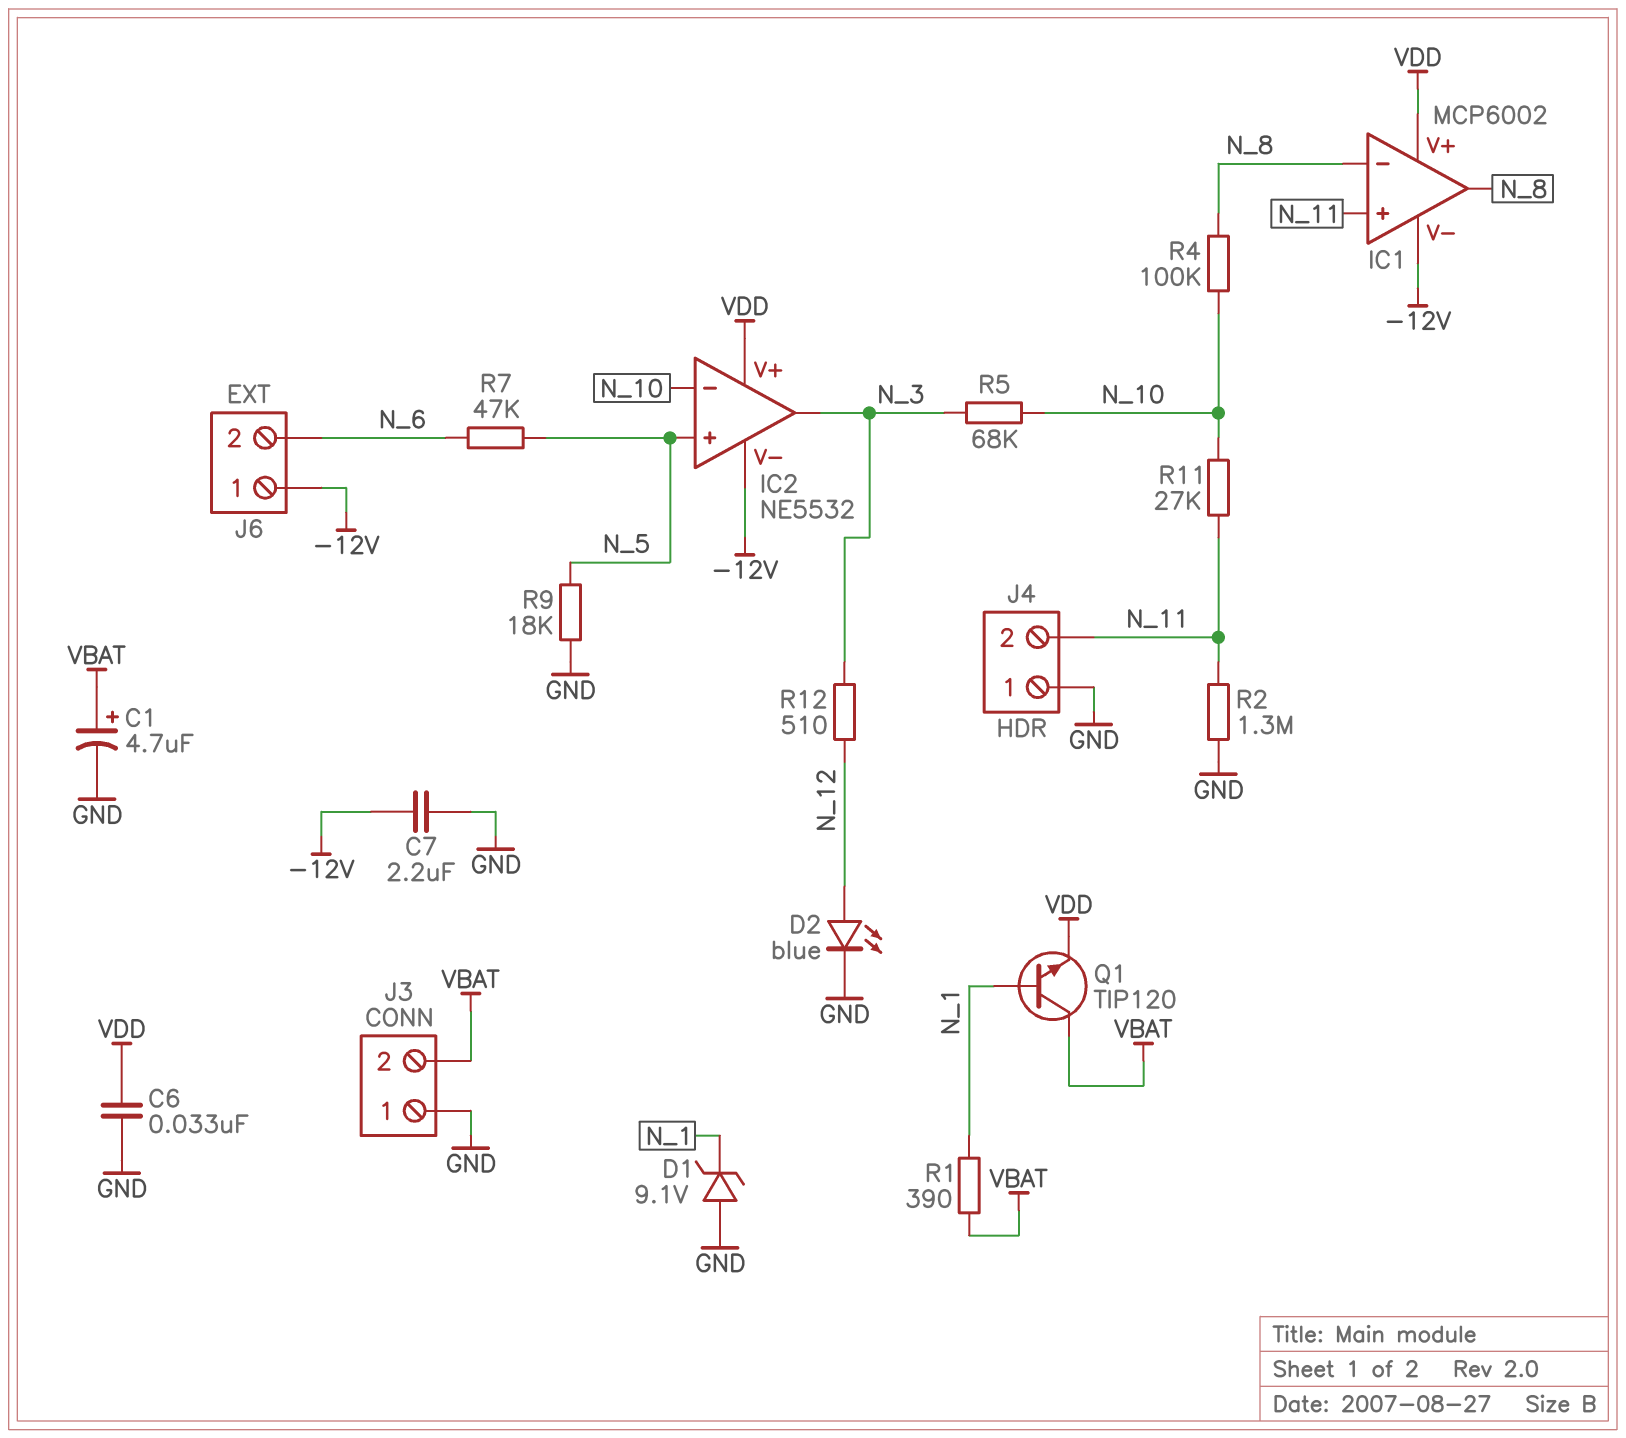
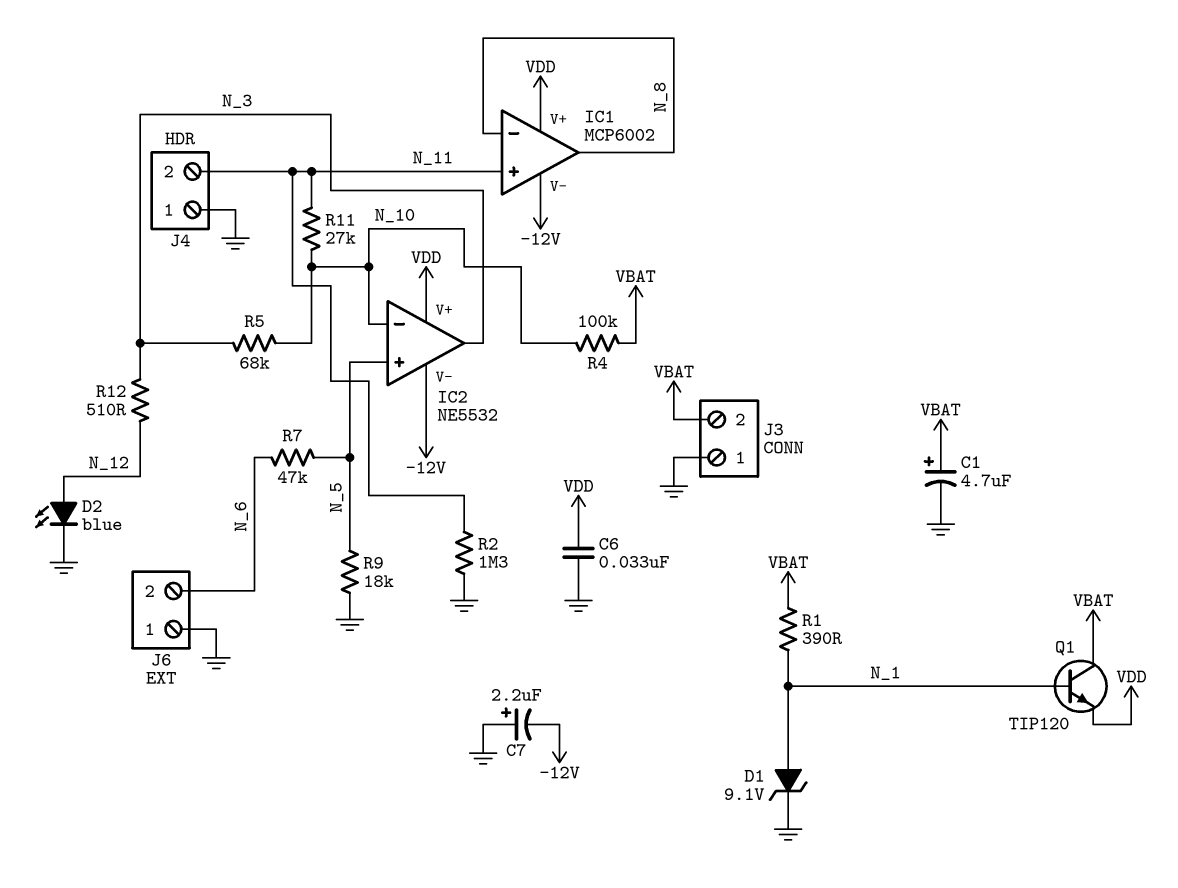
C7: 2.2uF (-12V, GND) -> 2.2uF (plus GND, minus -12V)
D1: zener 9.1V (A GND, K N_1) -> zener 9.1V (A N_1, K GND)
J6 pin 1: -12V -> GND
R4: 100k (N_8, N_10) -> 100k (N_10, VBAT)

